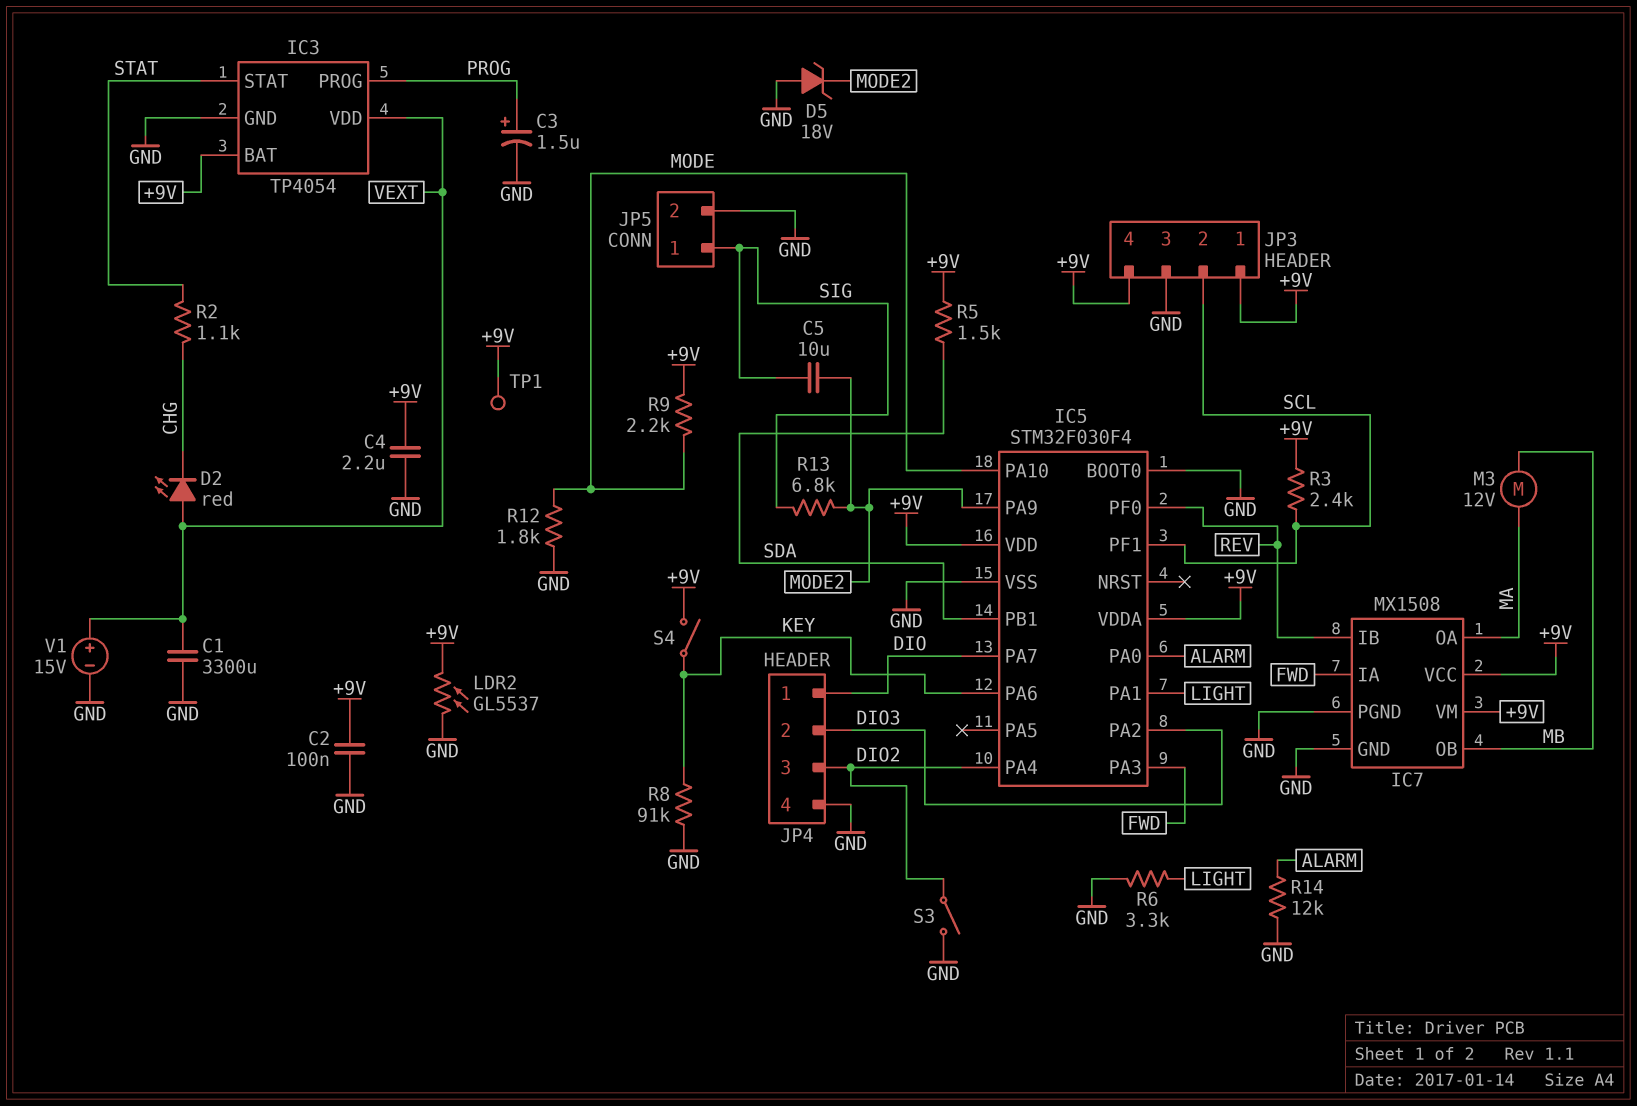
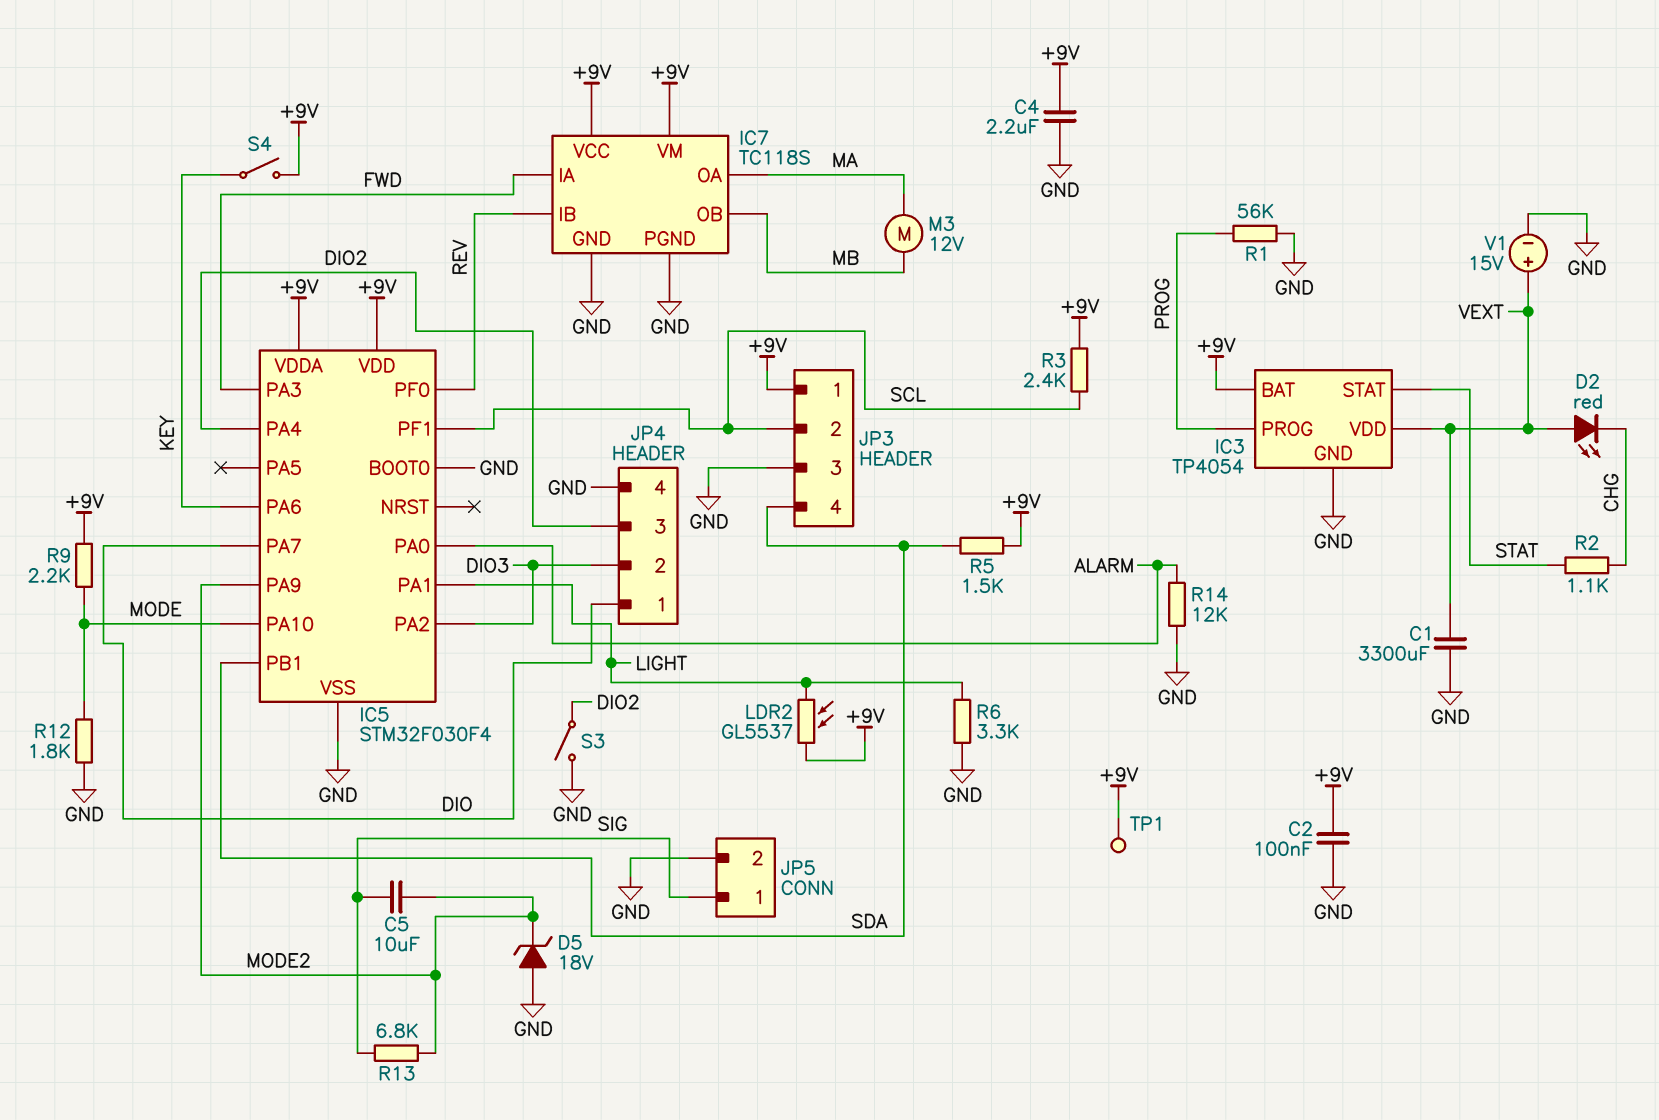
C3: 1.5uF (plus PROG, minus GND) -> none
IC7: MX1508 -> TC118S
JP3 pin 4: +9V -> SDA
LDR2: GL5537 (+9V, GND) -> GL5537 (+9V, LIGHT)
R1: none -> 56k (GND, PROG)
R8: 91k (GND, KEY) -> none

